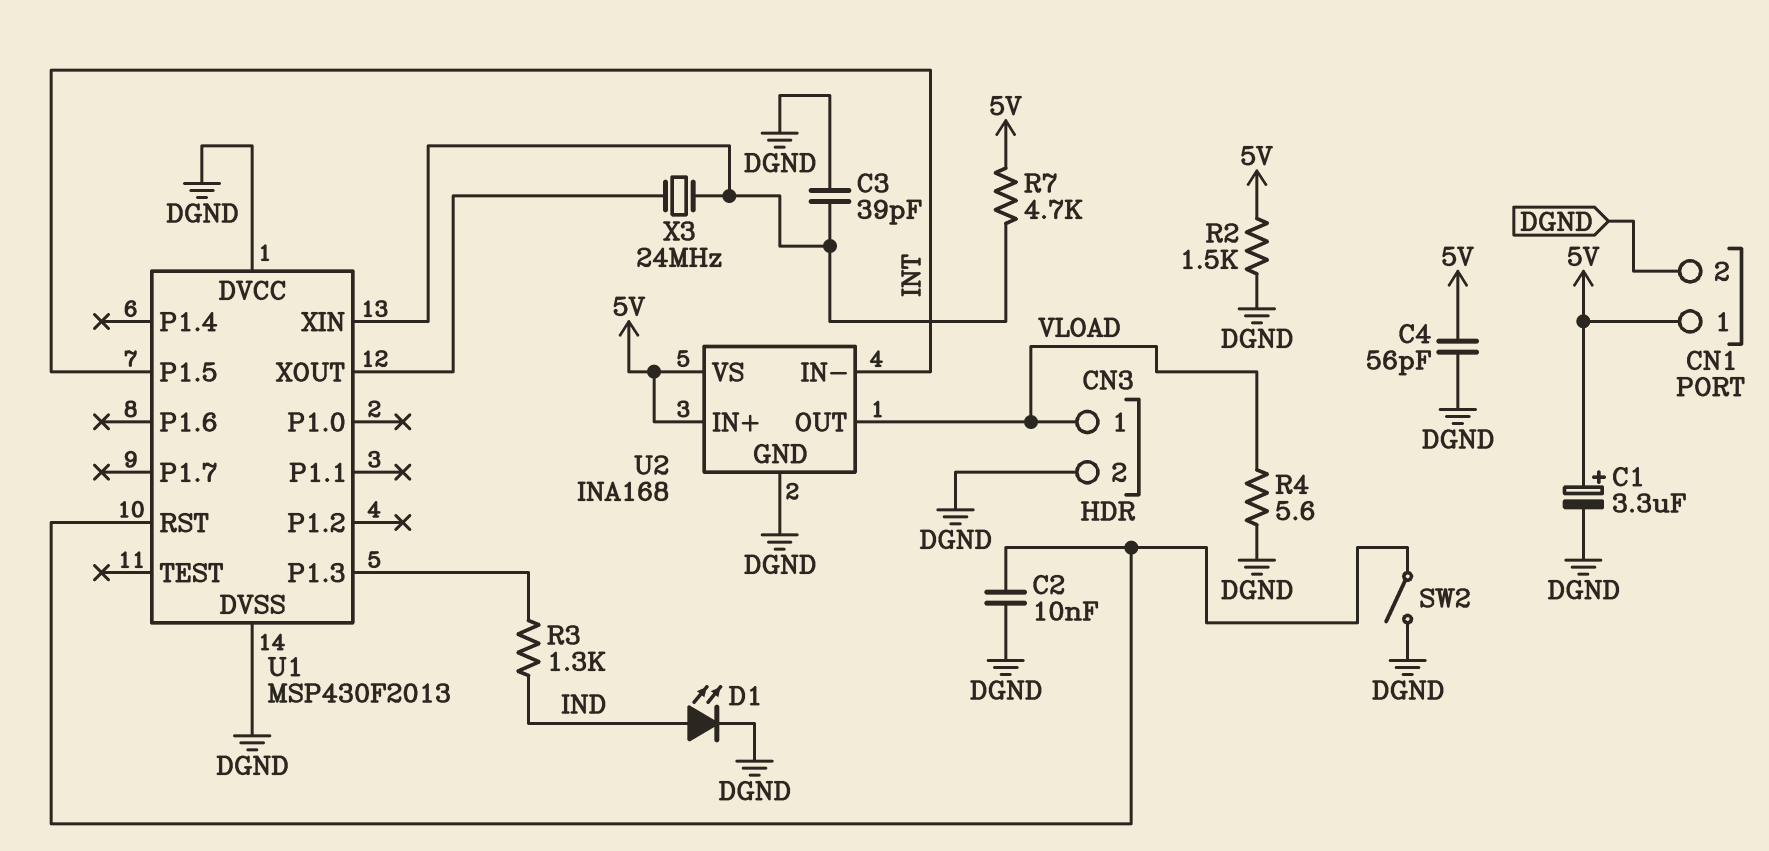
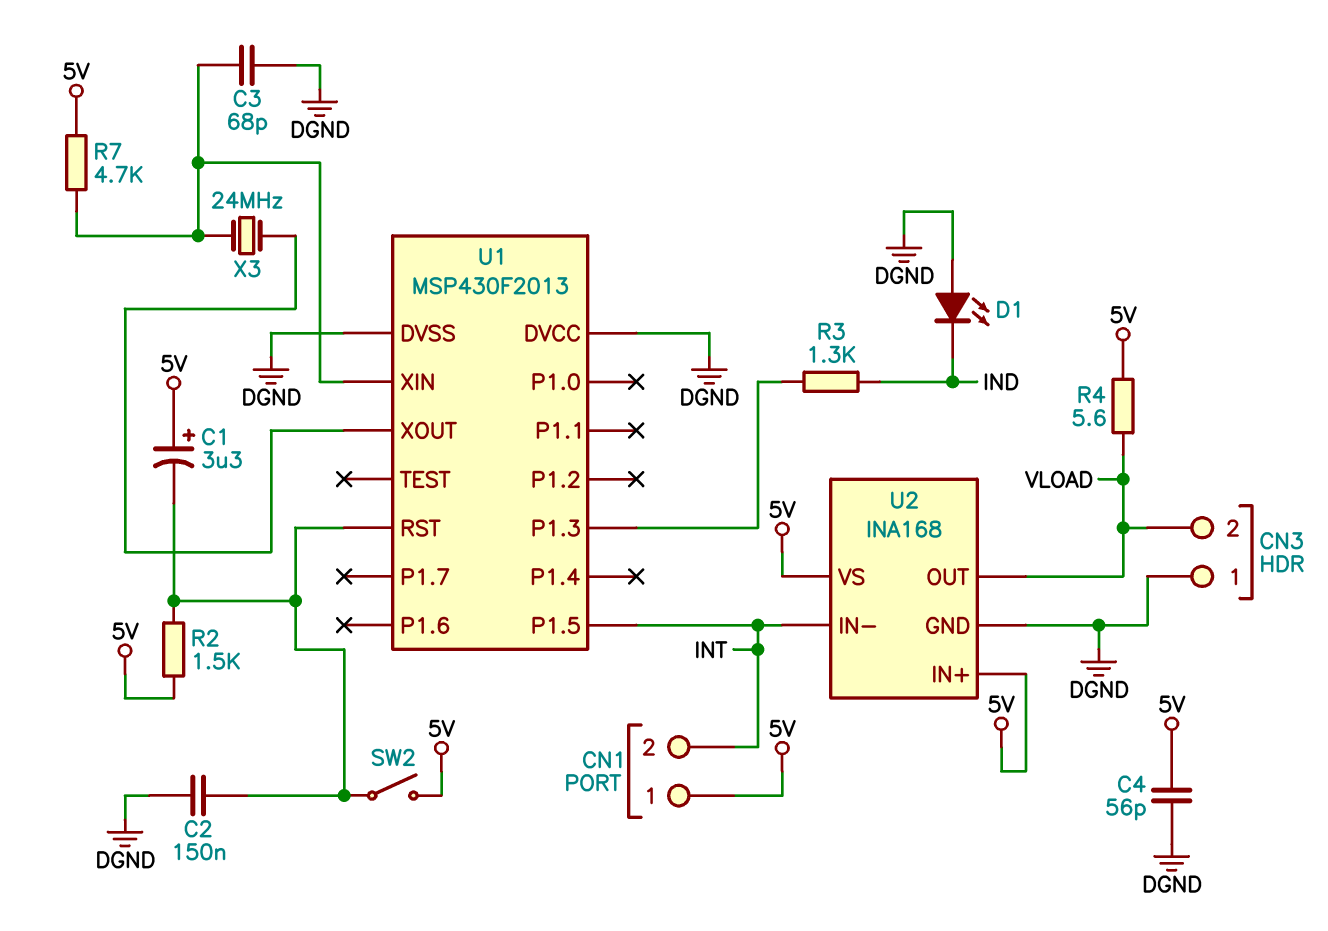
C1: 3.3uF (plus 5V, minus DGND) -> 3.3uF (plus 5V, minus U1/RST)
C2: 10nF (DGND, U1/RST) -> 150nF (DGND, U1/RST)
C3: 39pF (DGND, U1/XIN) -> 68pF (DGND, U1/XIN)
CN1 pin 2: DGND -> INT
CN3 pin 1: VLOAD -> DGND
CN3 pin 2: DGND -> VLOAD
D1: LED (A IND, K DGND) -> LED (A DGND, K IND)
R2: 1.5k (5V, DGND) -> 1.5k (5V, U1/RST)
R4: 5.6 (DGND, VLOAD) -> 5.6 (5V, VLOAD)
SW2: switch (DGND, U1/RST) -> switch (5V, U1/RST)

